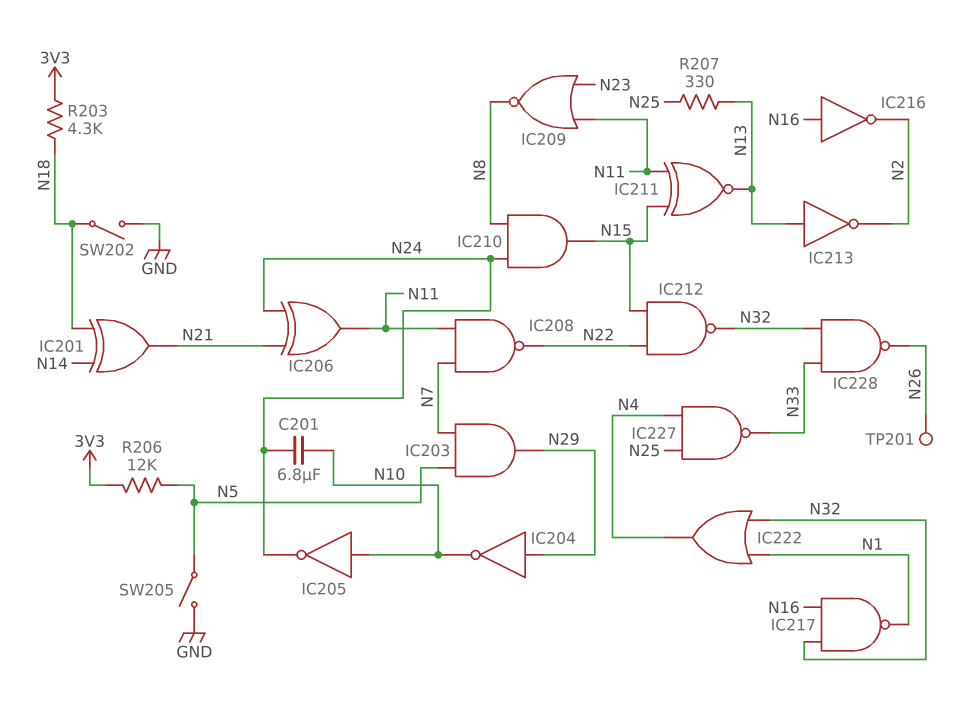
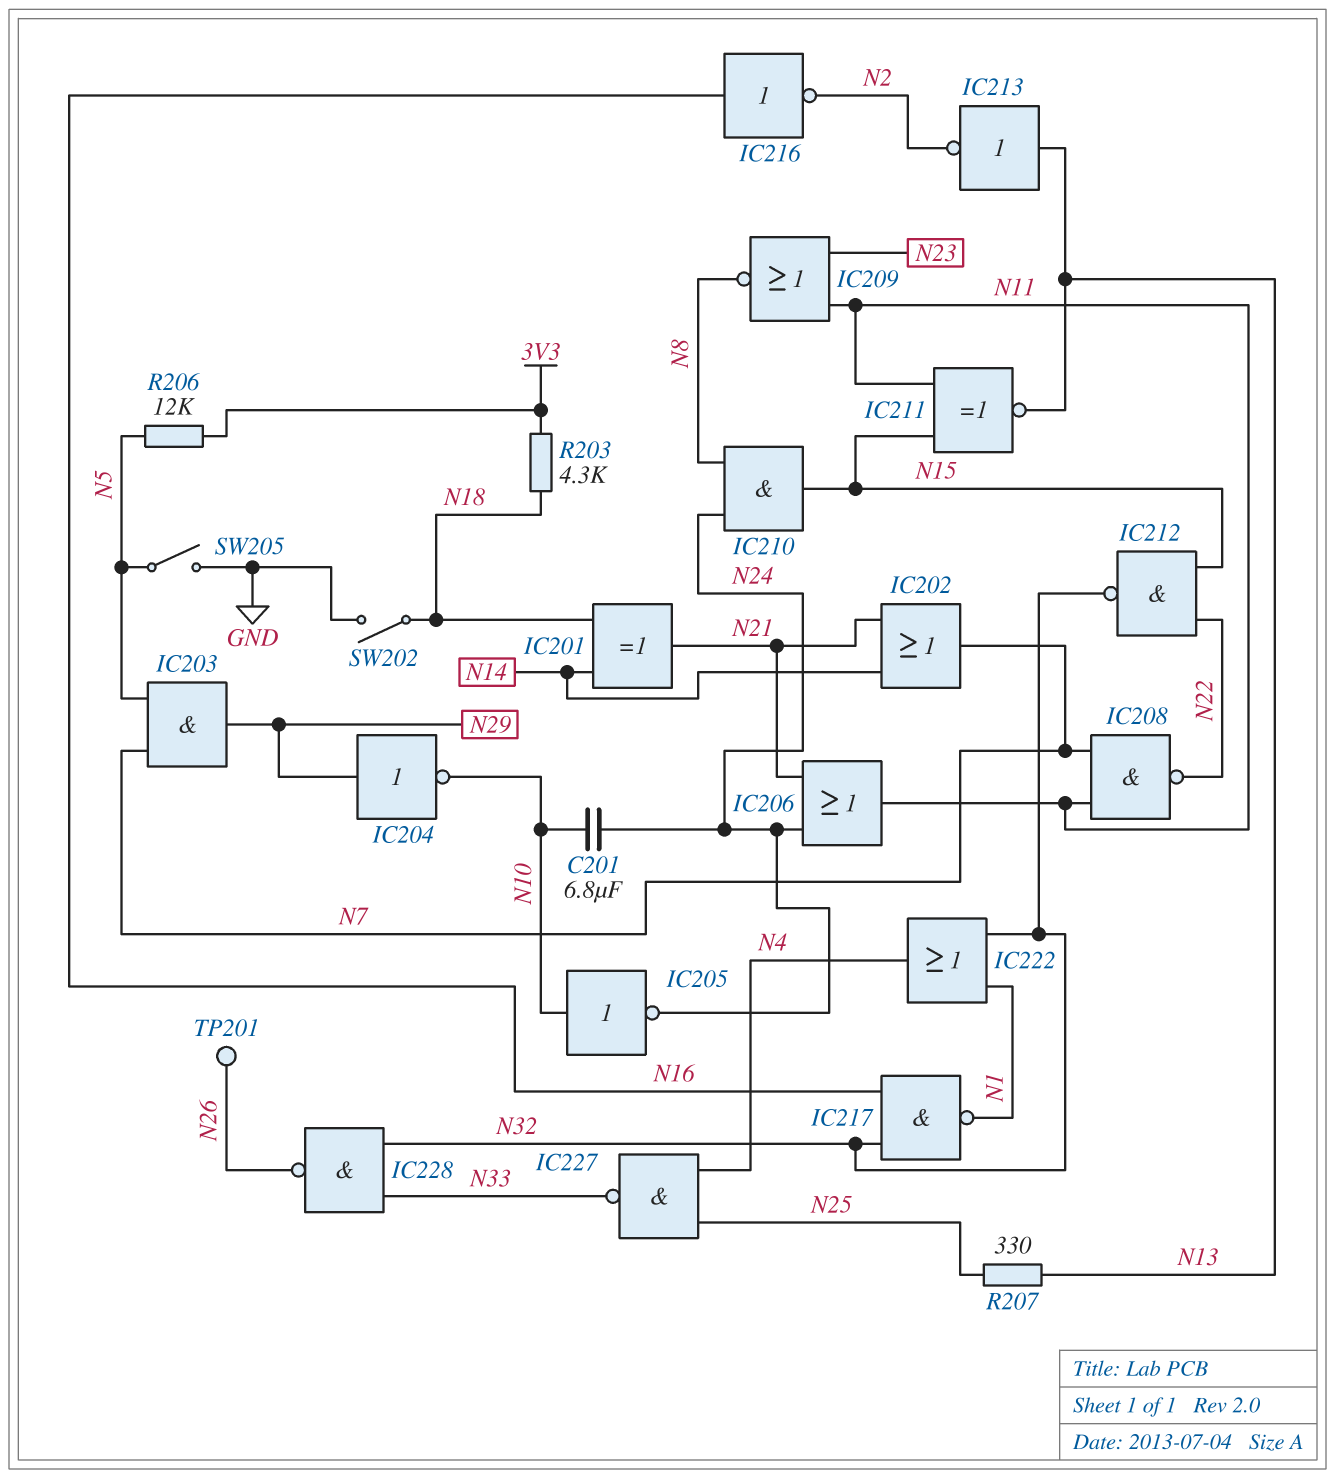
IC202: none -> OR (in N14, in N21, out N7)
IC206: XOR (in N21, in N24, out N11) -> OR (in N21, in N24, out N11)

